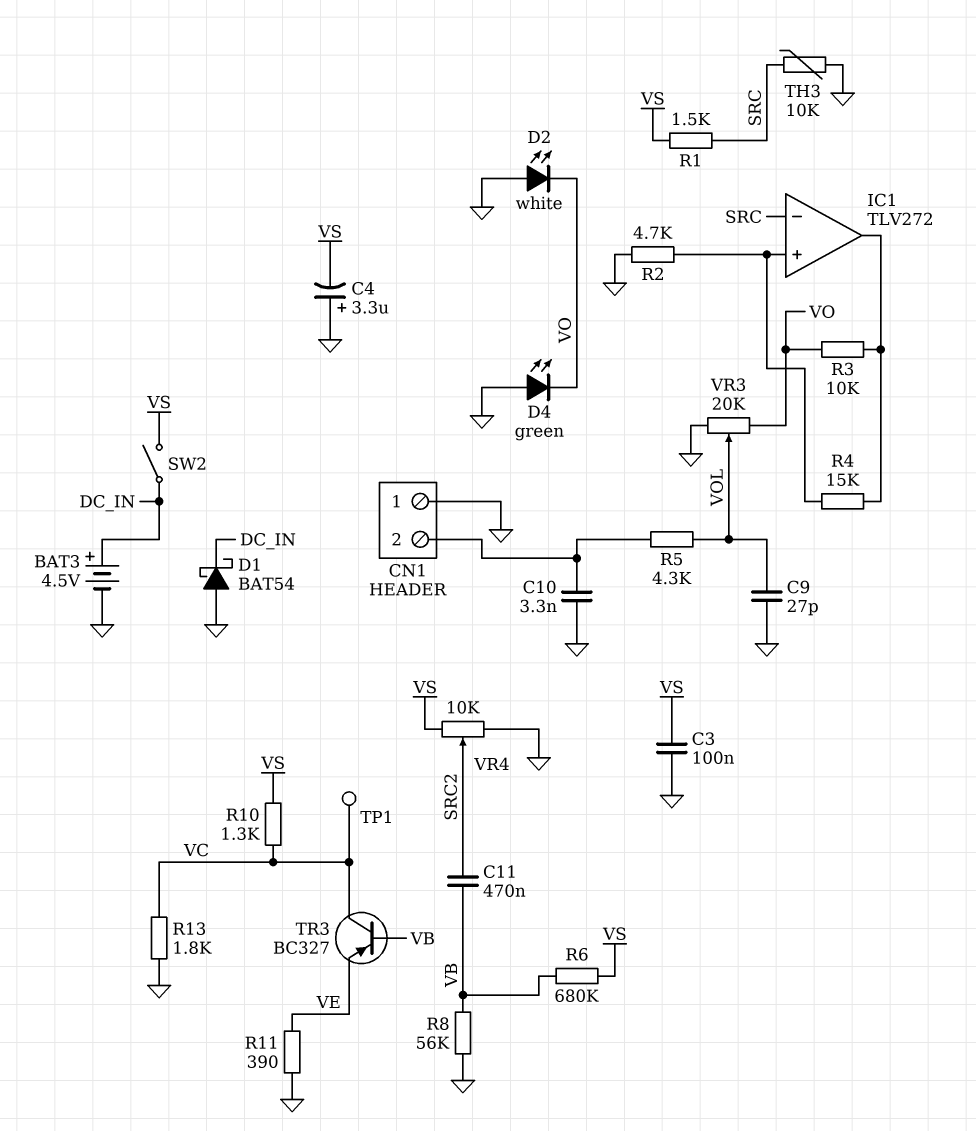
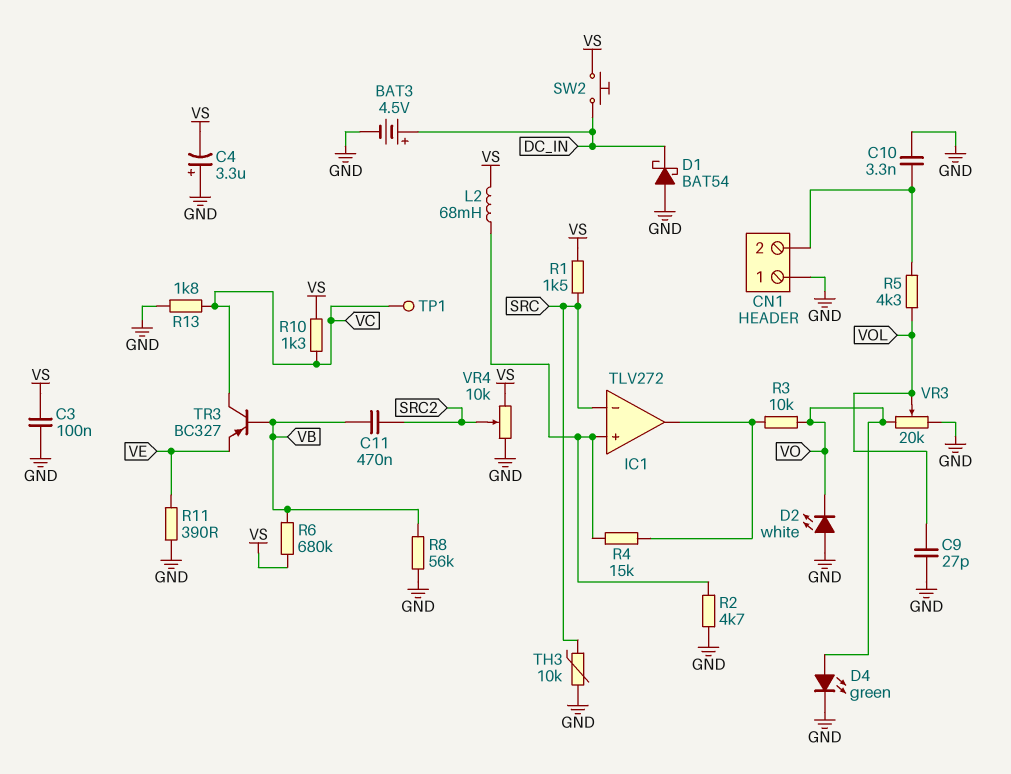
D4: LED green (A GND, K VO) -> LED green (A VO, K GND)
L2: none -> 68mH (IC1/in+, VS)
SW2: switch (DC_IN, VS) -> button (DC_IN, VS)

